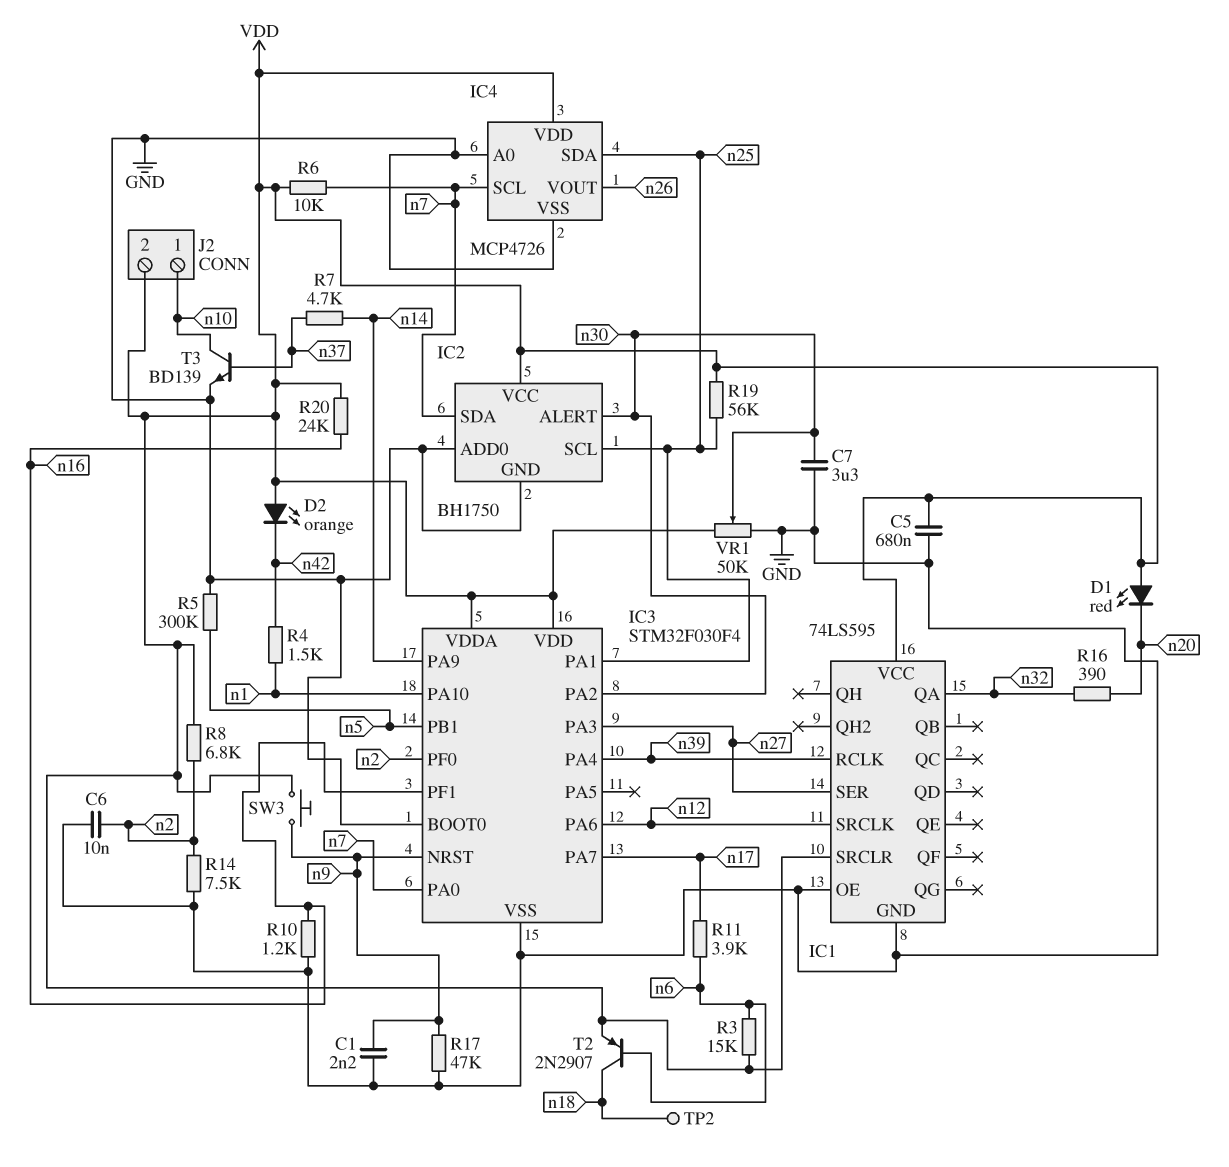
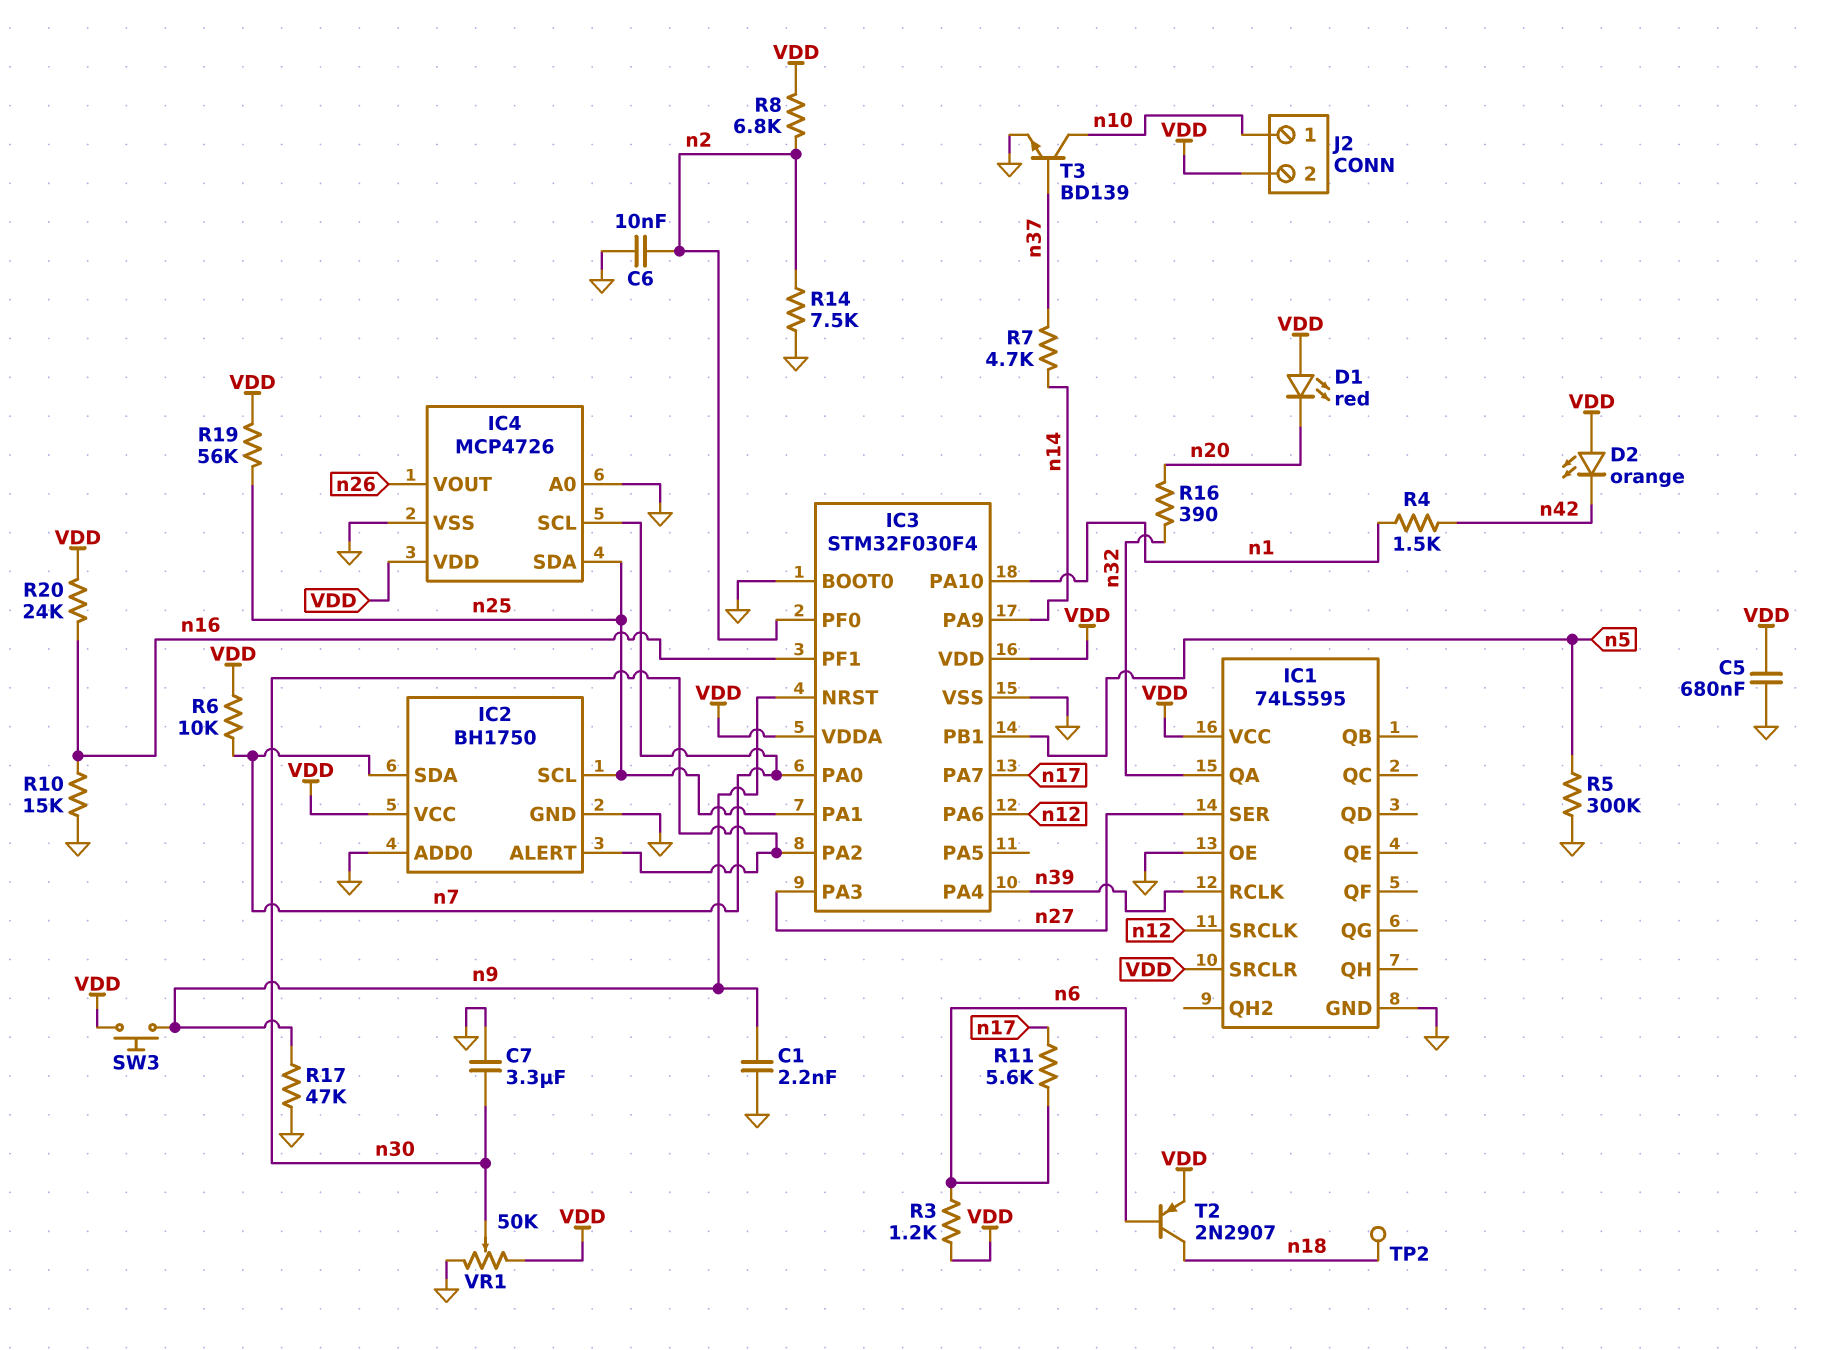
R3: 15k (VDD, n6) -> 1.2k (VDD, n6)
R10: 1.2k (GND, n16) -> 15k (GND, n16)
R11: 3.9k (n6, n17) -> 5.6k (n6, n17)

